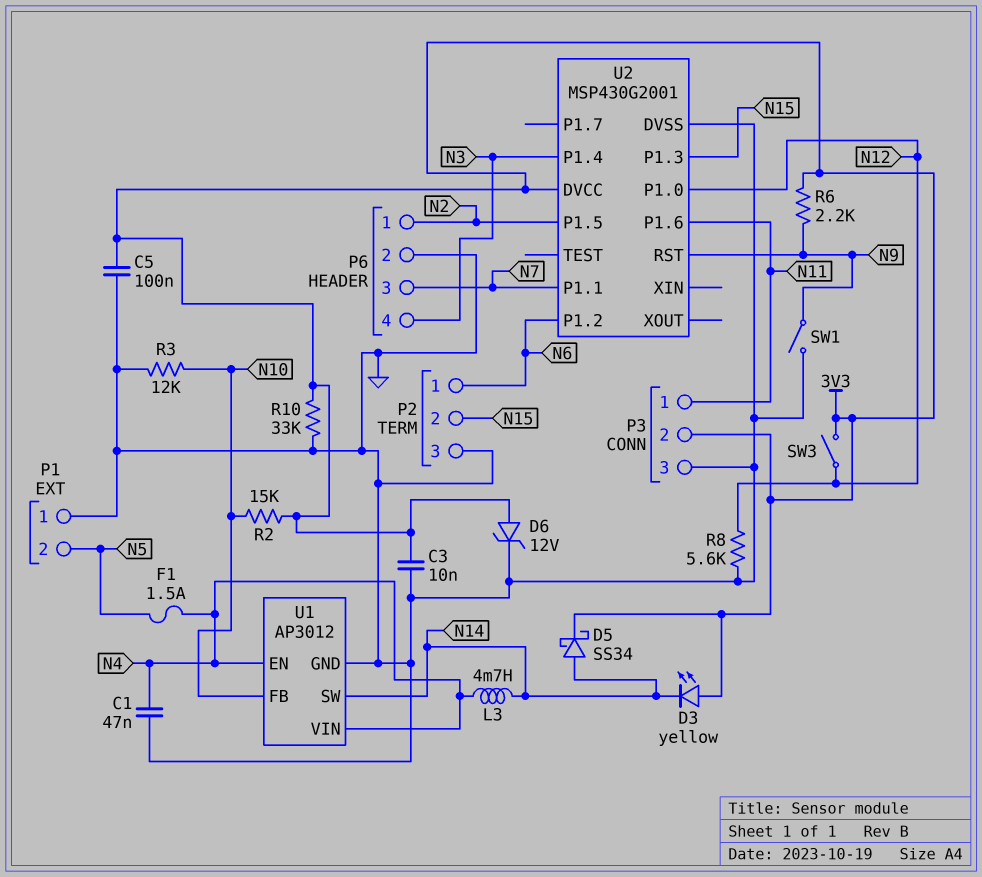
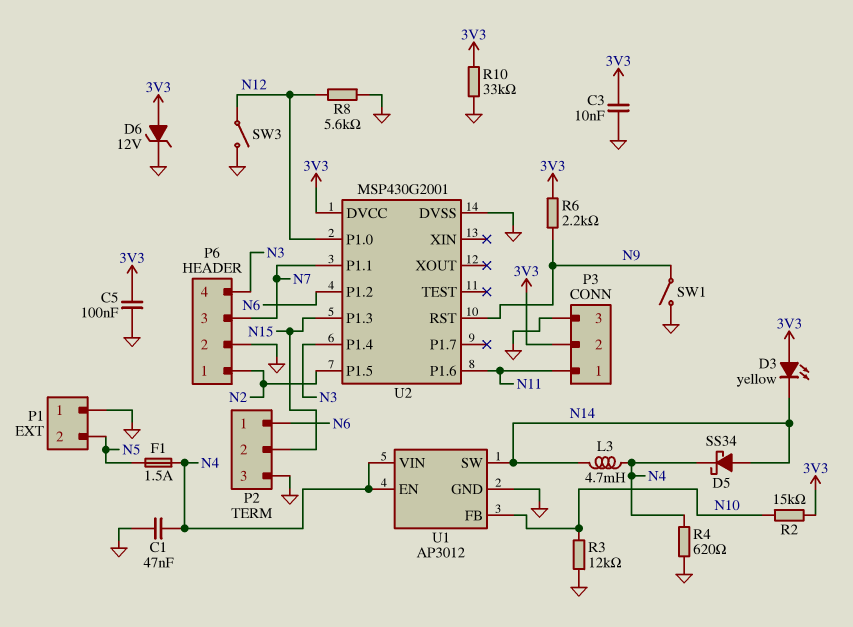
D5: schottky SS34 (A N14, K 3V3) -> schottky SS34 (A N14, K N4)
R4: none -> 620 (GND, N4)
SW3: switch (3V3, N12) -> switch (GND, N12)

